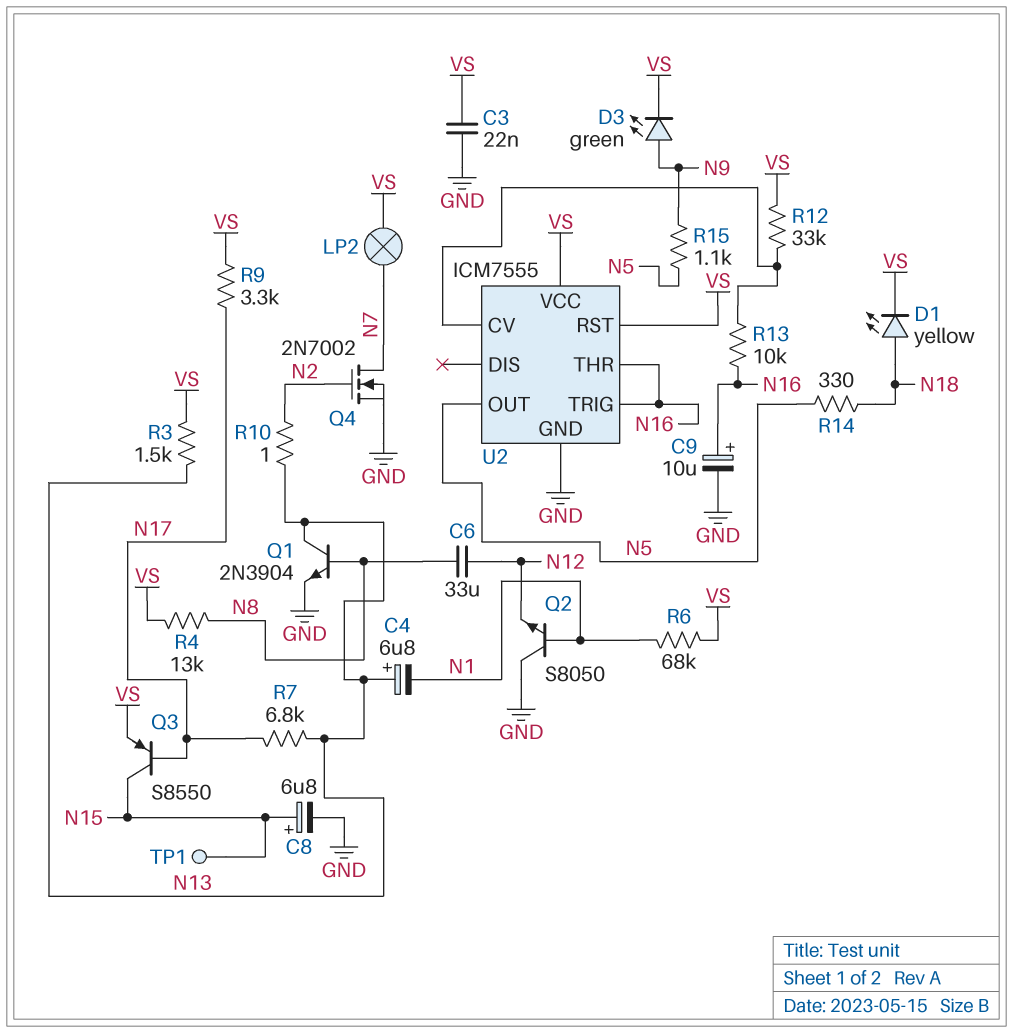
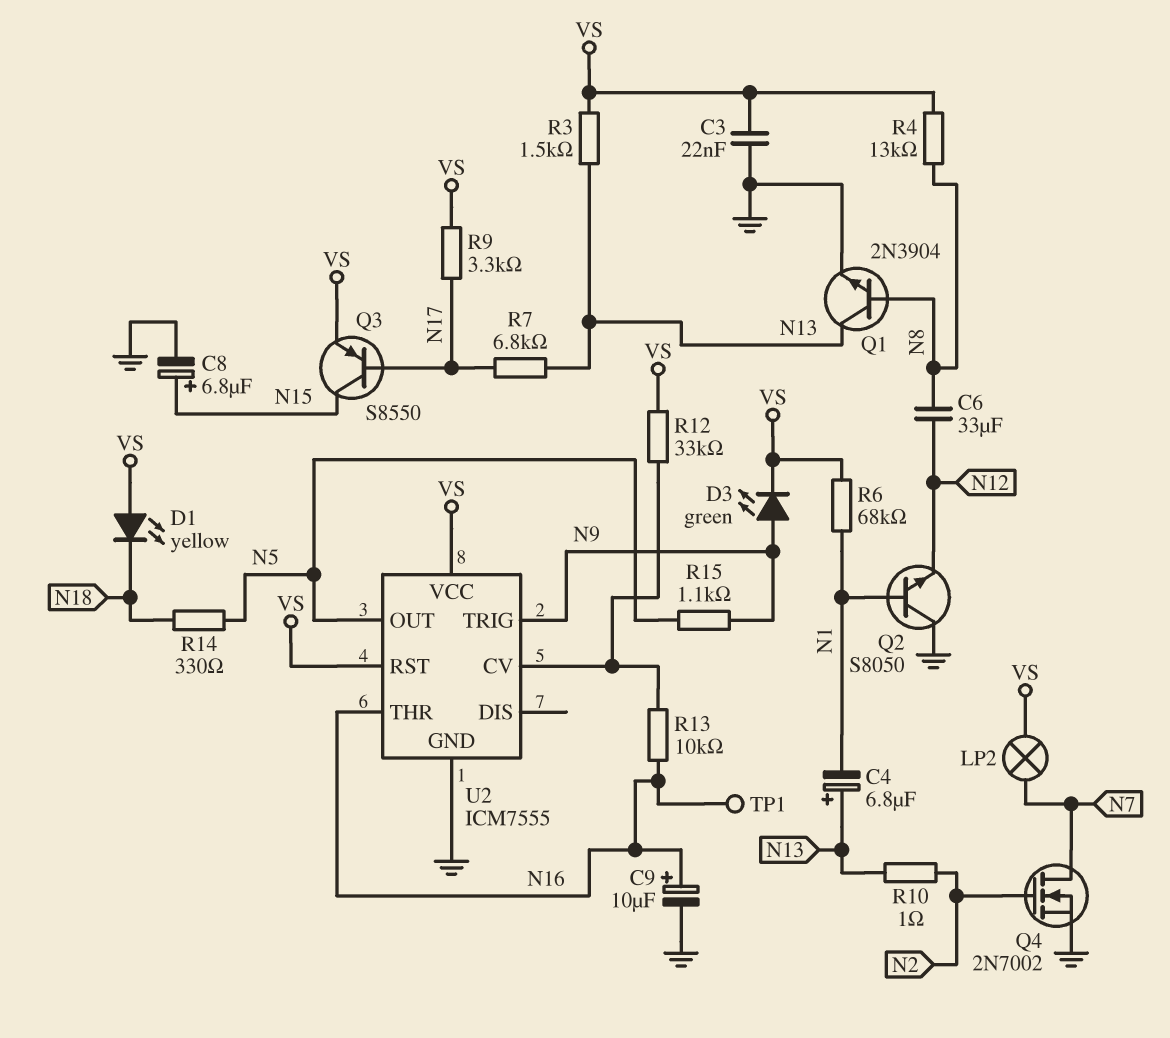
D1: LED yellow (A N18, K VS) -> LED yellow (A VS, K N18)
TP1: test point (N15) -> test point (N16)
U2 pin TRIG: N16 -> N9

